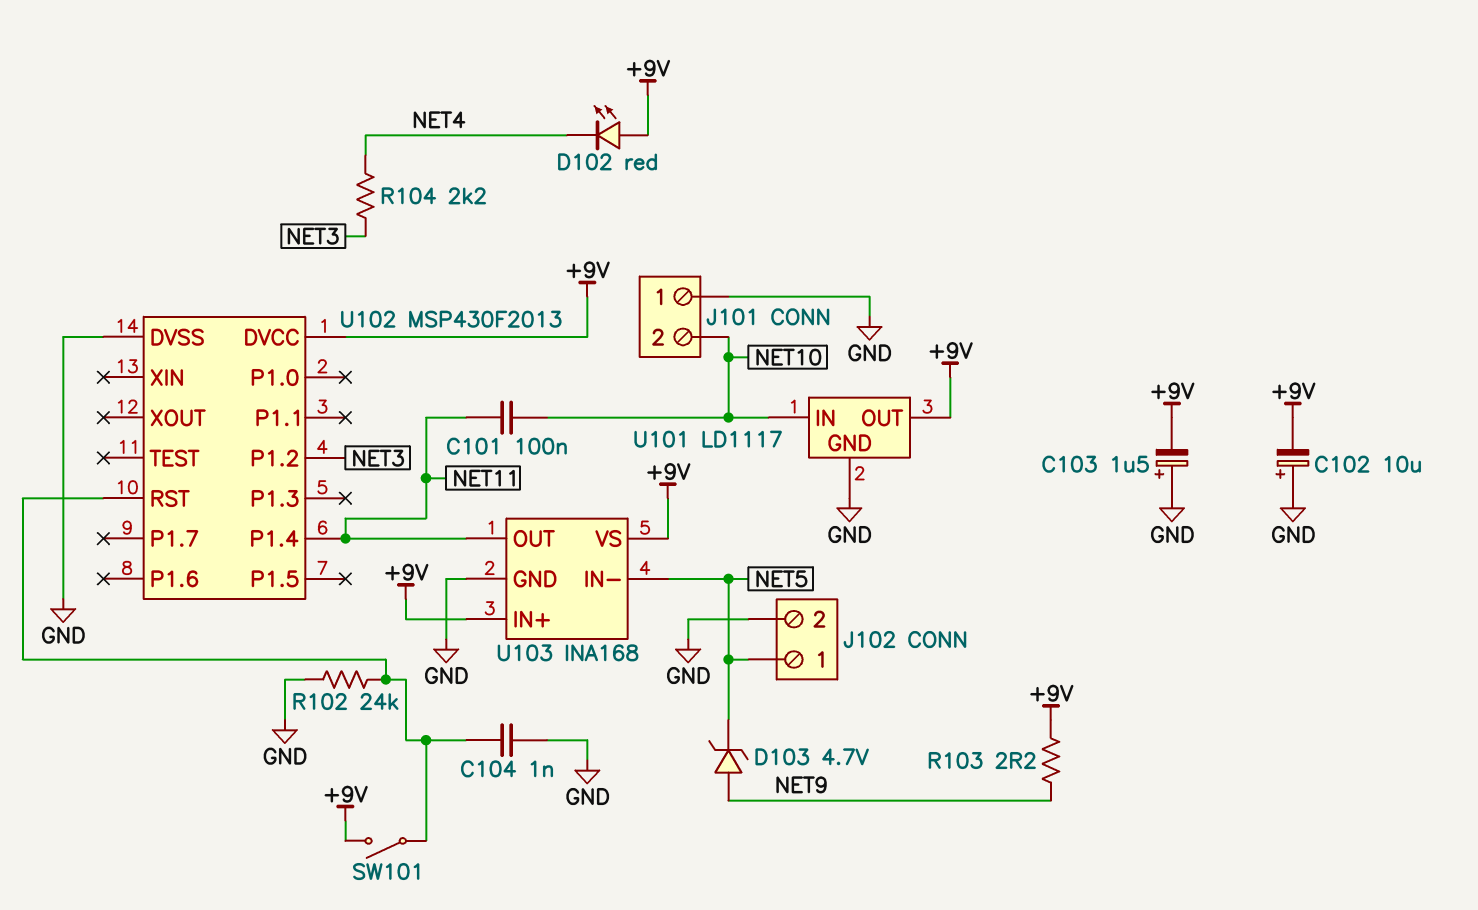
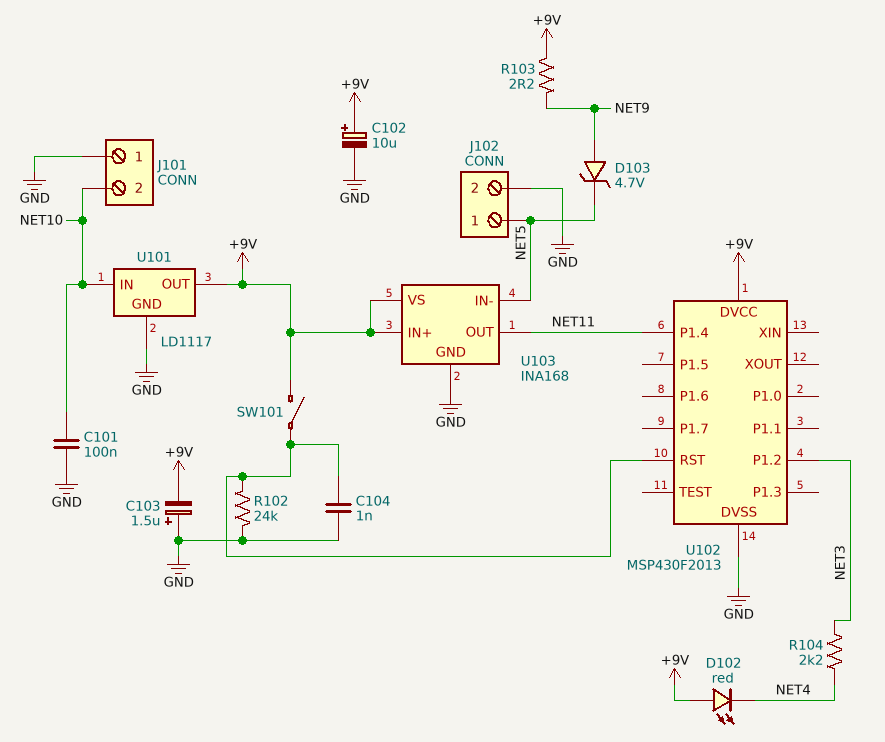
C101: 100nF (NET10, NET11) -> 100nF (GND, NET10)
C102: 10uF (plus GND, minus +9V) -> 10uF (plus +9V, minus GND)

